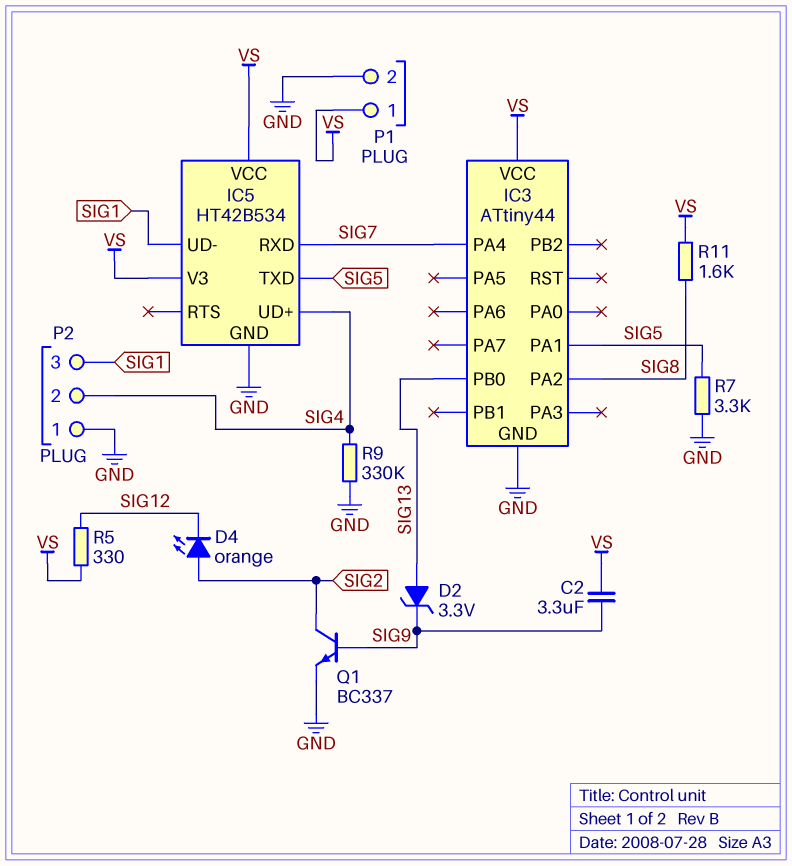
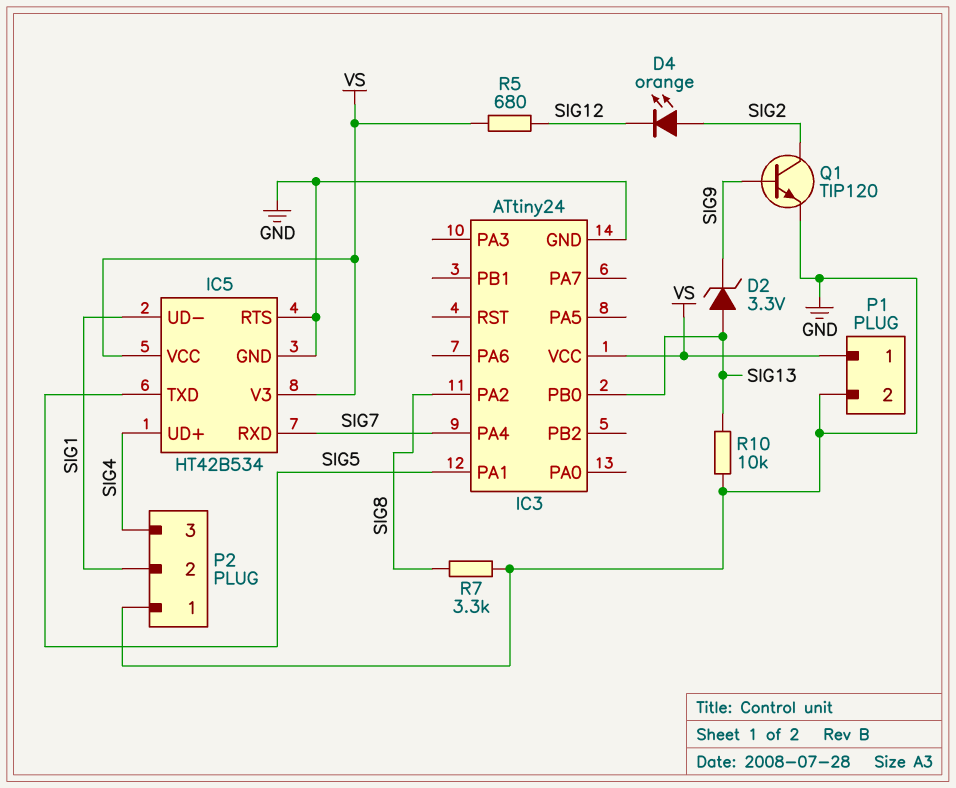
C2: 3.3uF (SIG9, VS) -> none
IC3: ATtiny44 -> ATtiny24
IC5 pin RTS: none -> GND
P2 pin 2: SIG4 -> SIG1
P2 pin 3: SIG1 -> SIG4
Q1: NPN BC337 (B SIG9, C SIG2, E GND) -> NPN TIP120 (B SIG9, C SIG2, E GND)
R5: 330 (SIG12, VS) -> 680 (SIG12, VS)
R7: 3.3k (GND, SIG5) -> 3.3k (GND, SIG8)
R9: 330k (GND, SIG4) -> none
R10: none -> 10k (GND, SIG13)
R11: 1.6k (SIG8, VS) -> none

